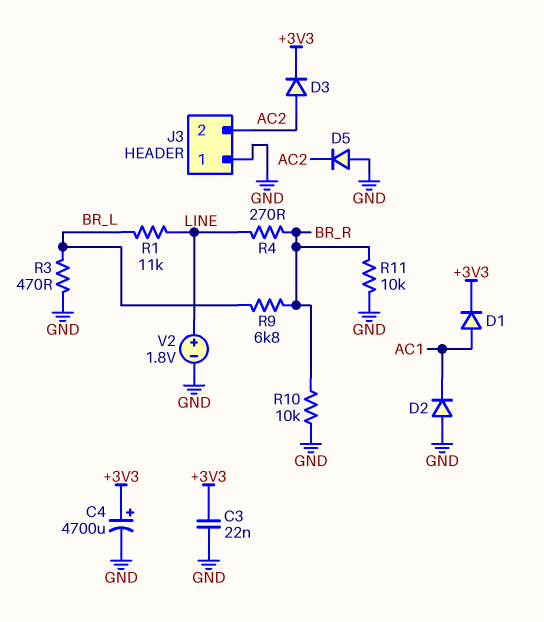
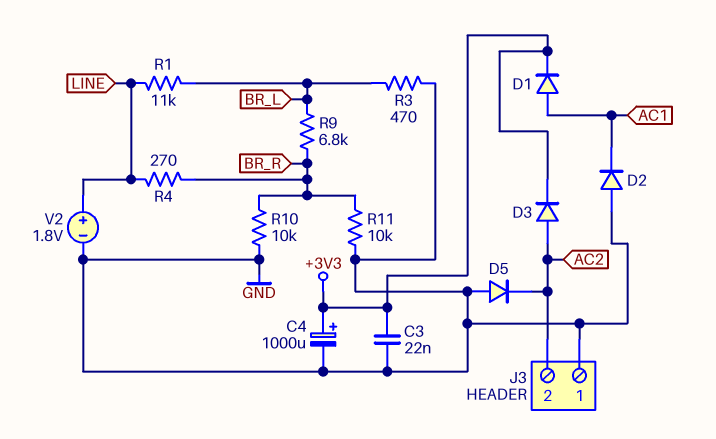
C4: 4700uF (plus +3V3, minus GND) -> 1000uF (plus +3V3, minus GND)

